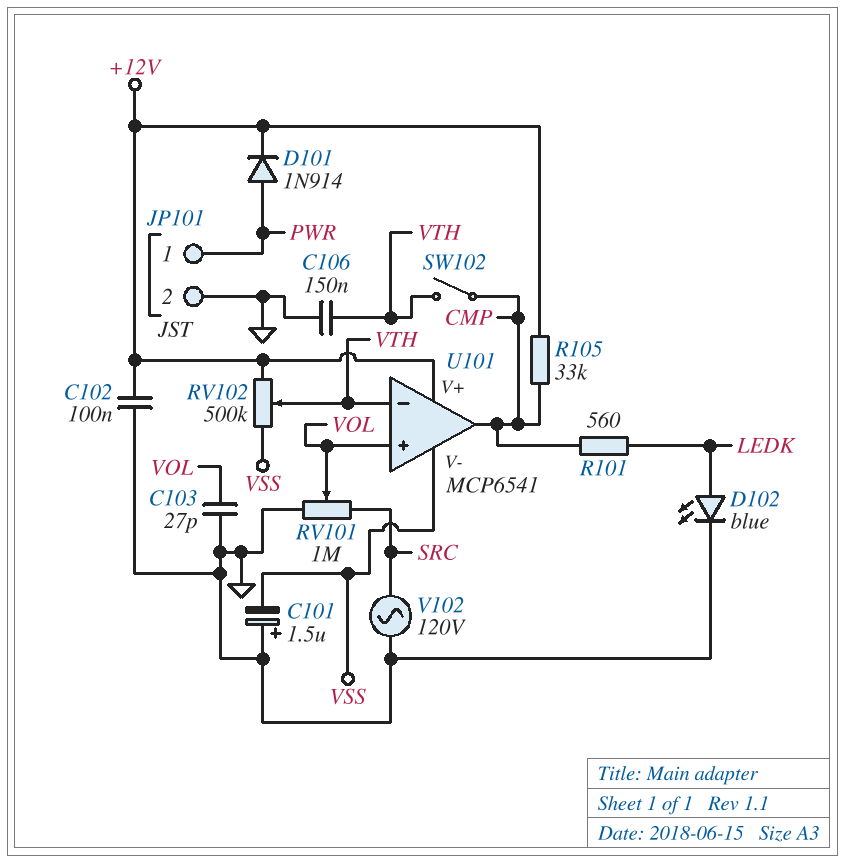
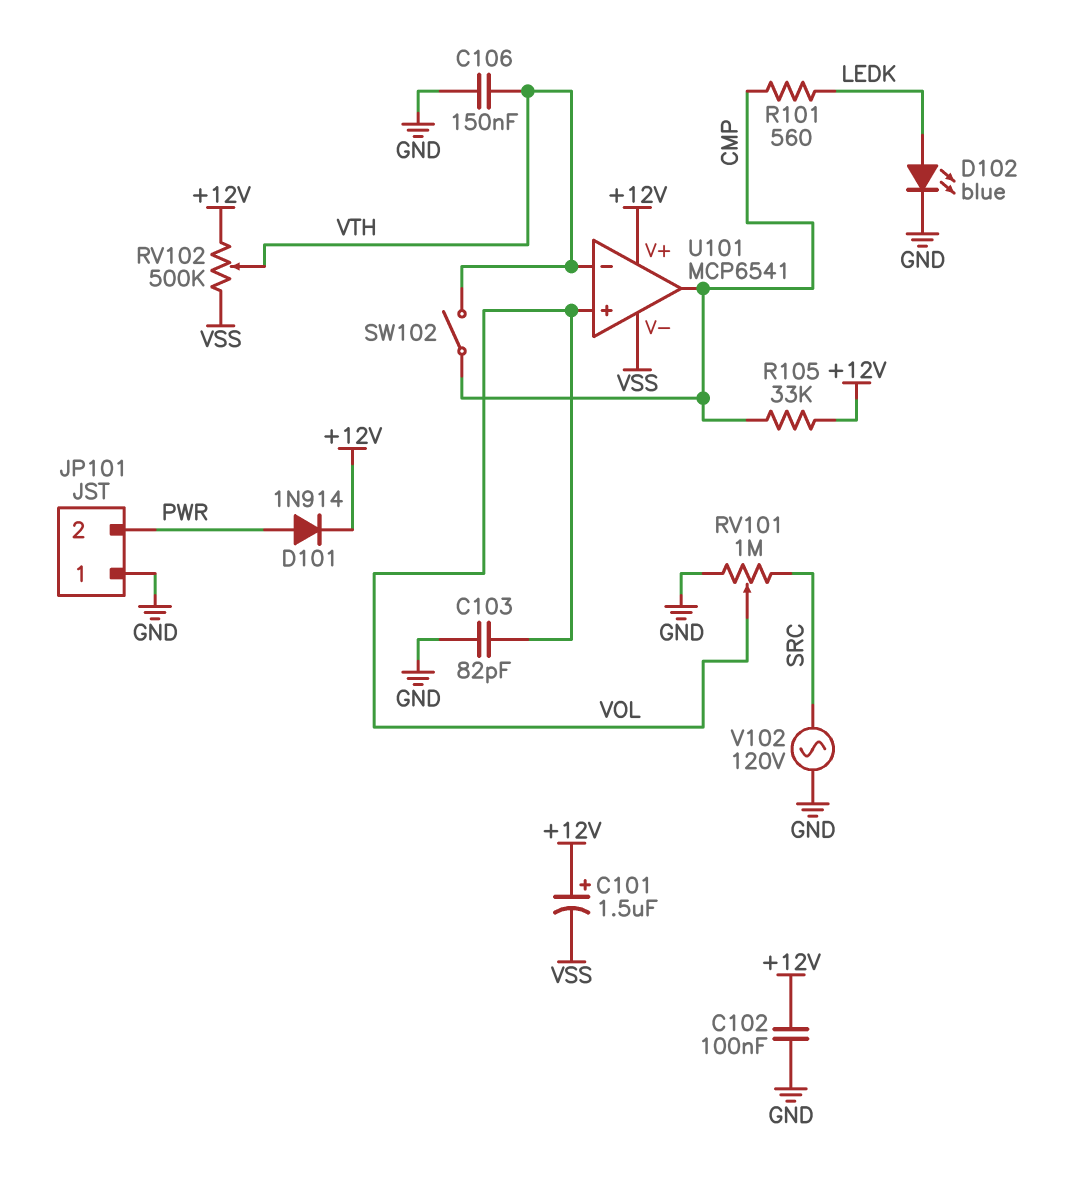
C101: 1.5uF (plus GND, minus VSS) -> 1.5uF (plus +12V, minus VSS)
C103: 27pF (GND, VOL) -> 82pF (GND, VOL)
JP101 pin 1: PWR -> GND
JP101 pin 2: GND -> PWR

